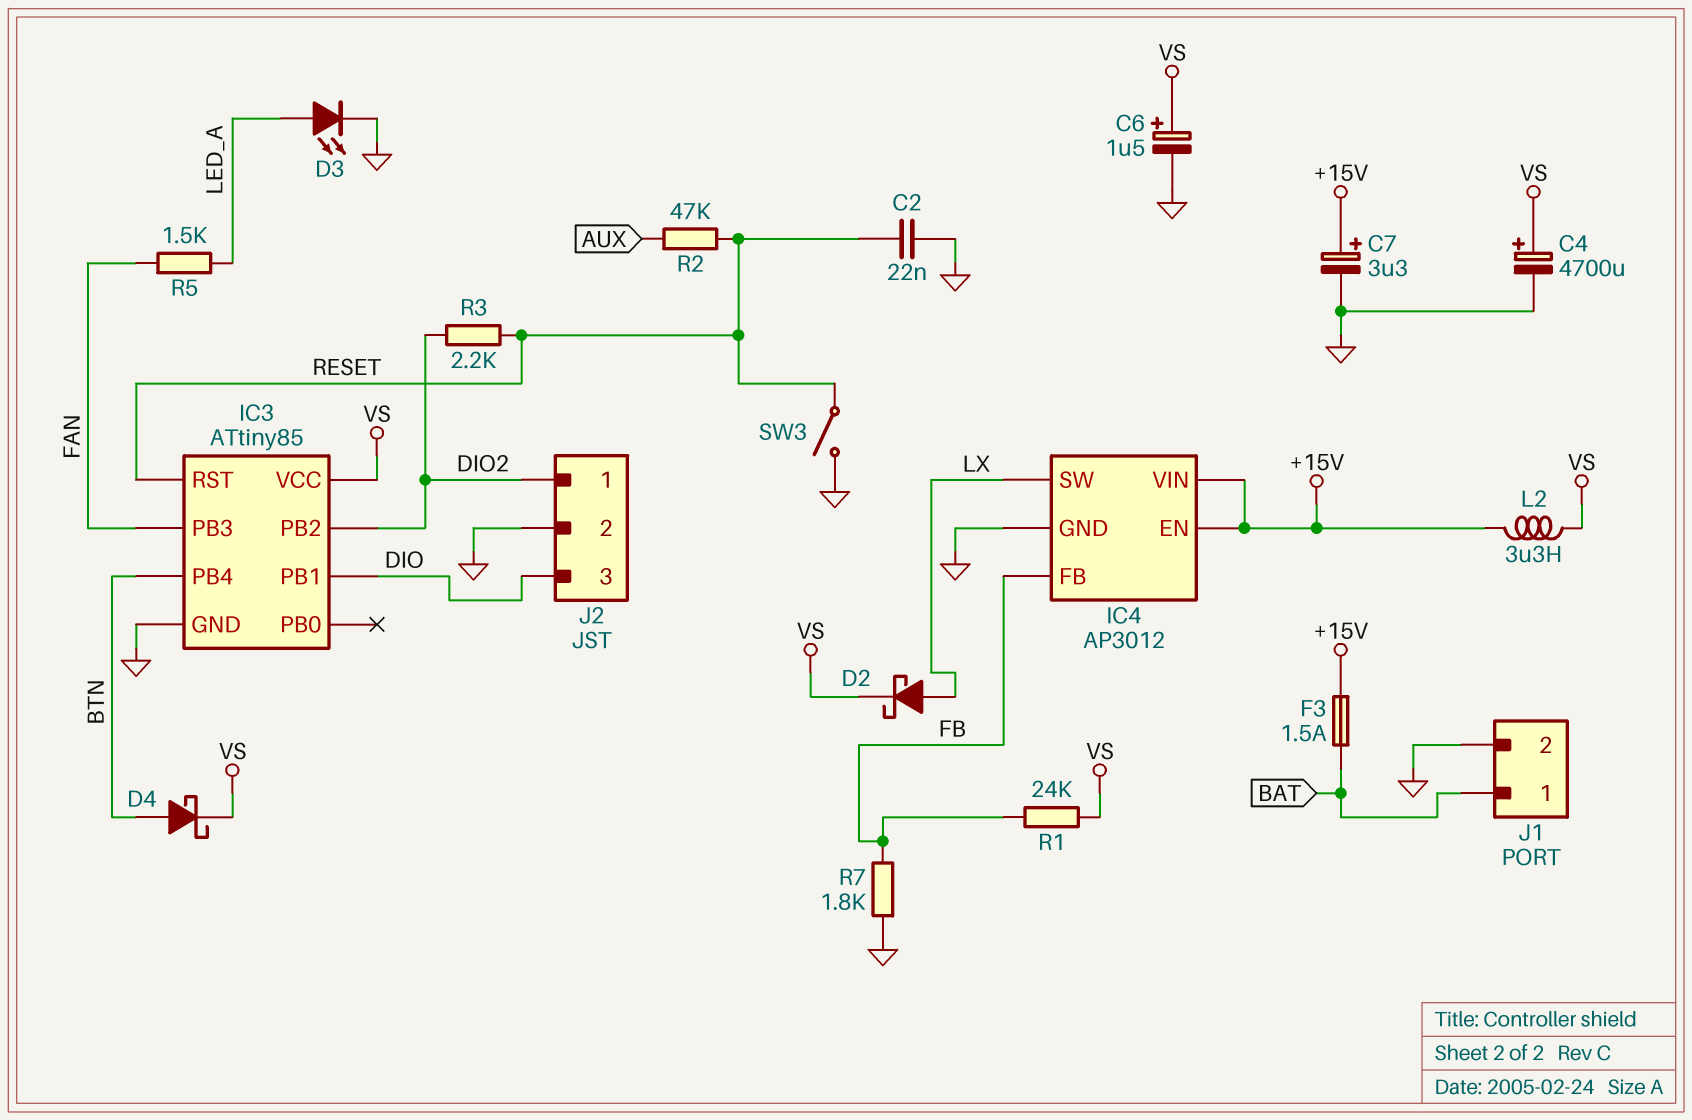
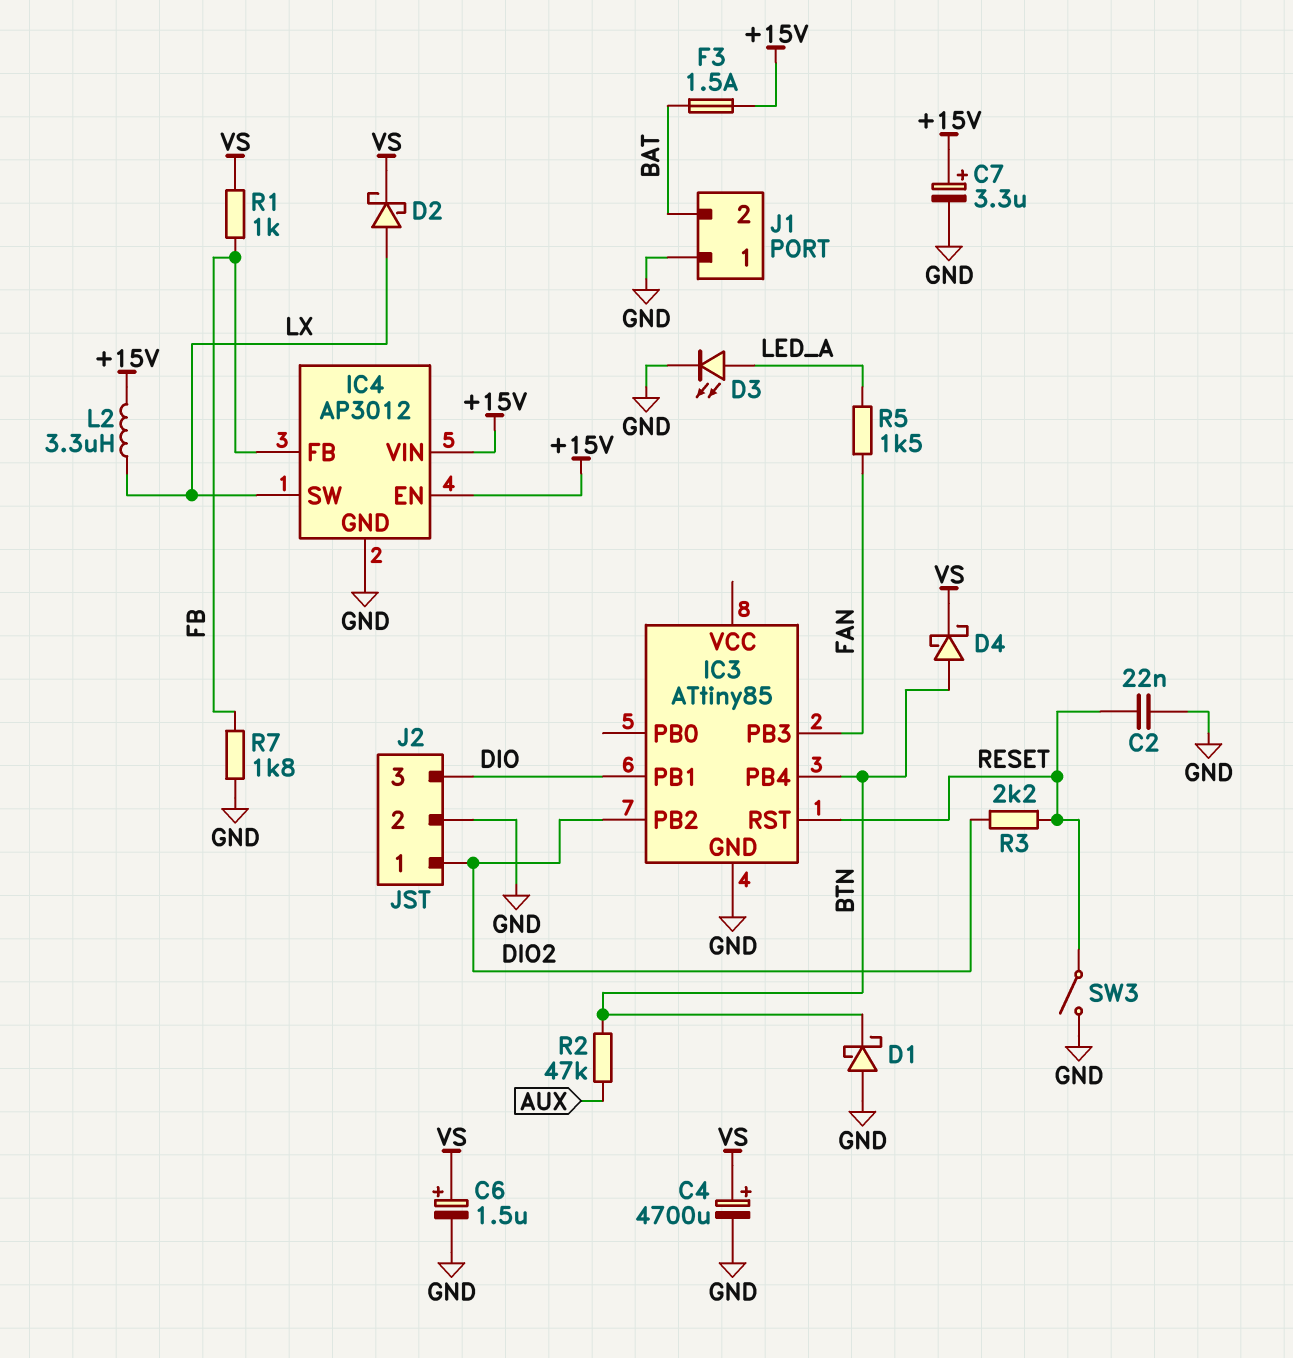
D1: none -> schottky (A GND, K BTN)
IC3 pin VCC: VS -> none
J1 pin 1: BAT -> GND
J1 pin 2: GND -> BAT
L2: 3.3uH (+15V, VS) -> 3.3uH (+15V, LX)
R1: 24k (FB, VS) -> 1k (FB, VS)
R2: 47k (AUX, RESET) -> 47k (AUX, BTN)

